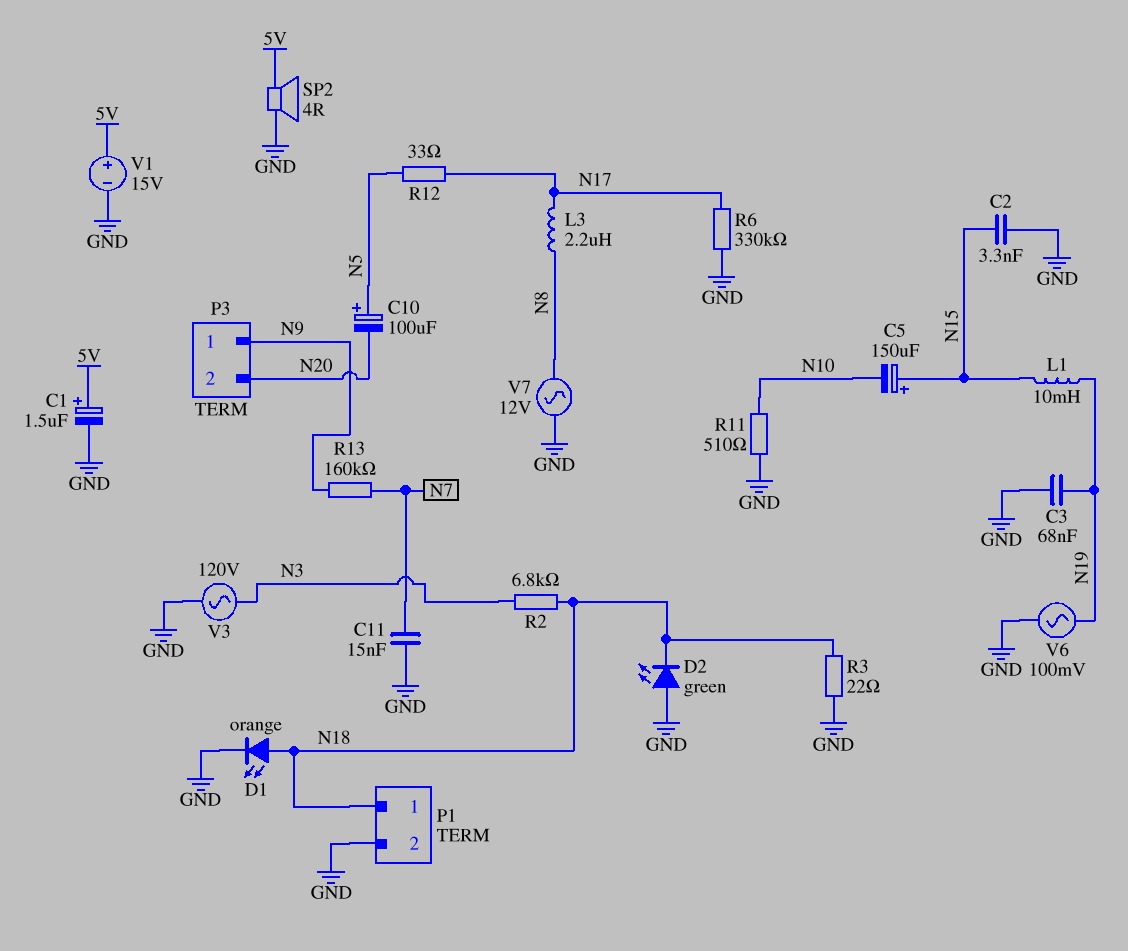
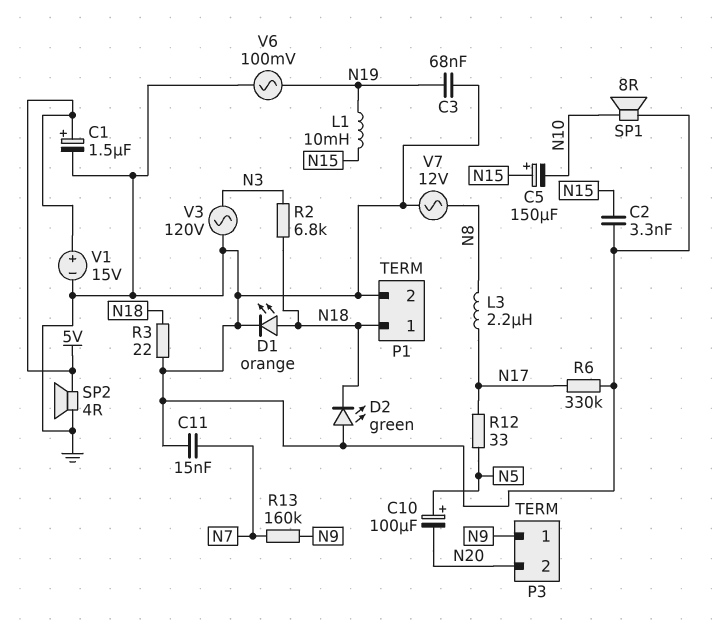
R11: 510 (GND, N10) -> none
SP1: none -> speaker 8R (GND, N10)

